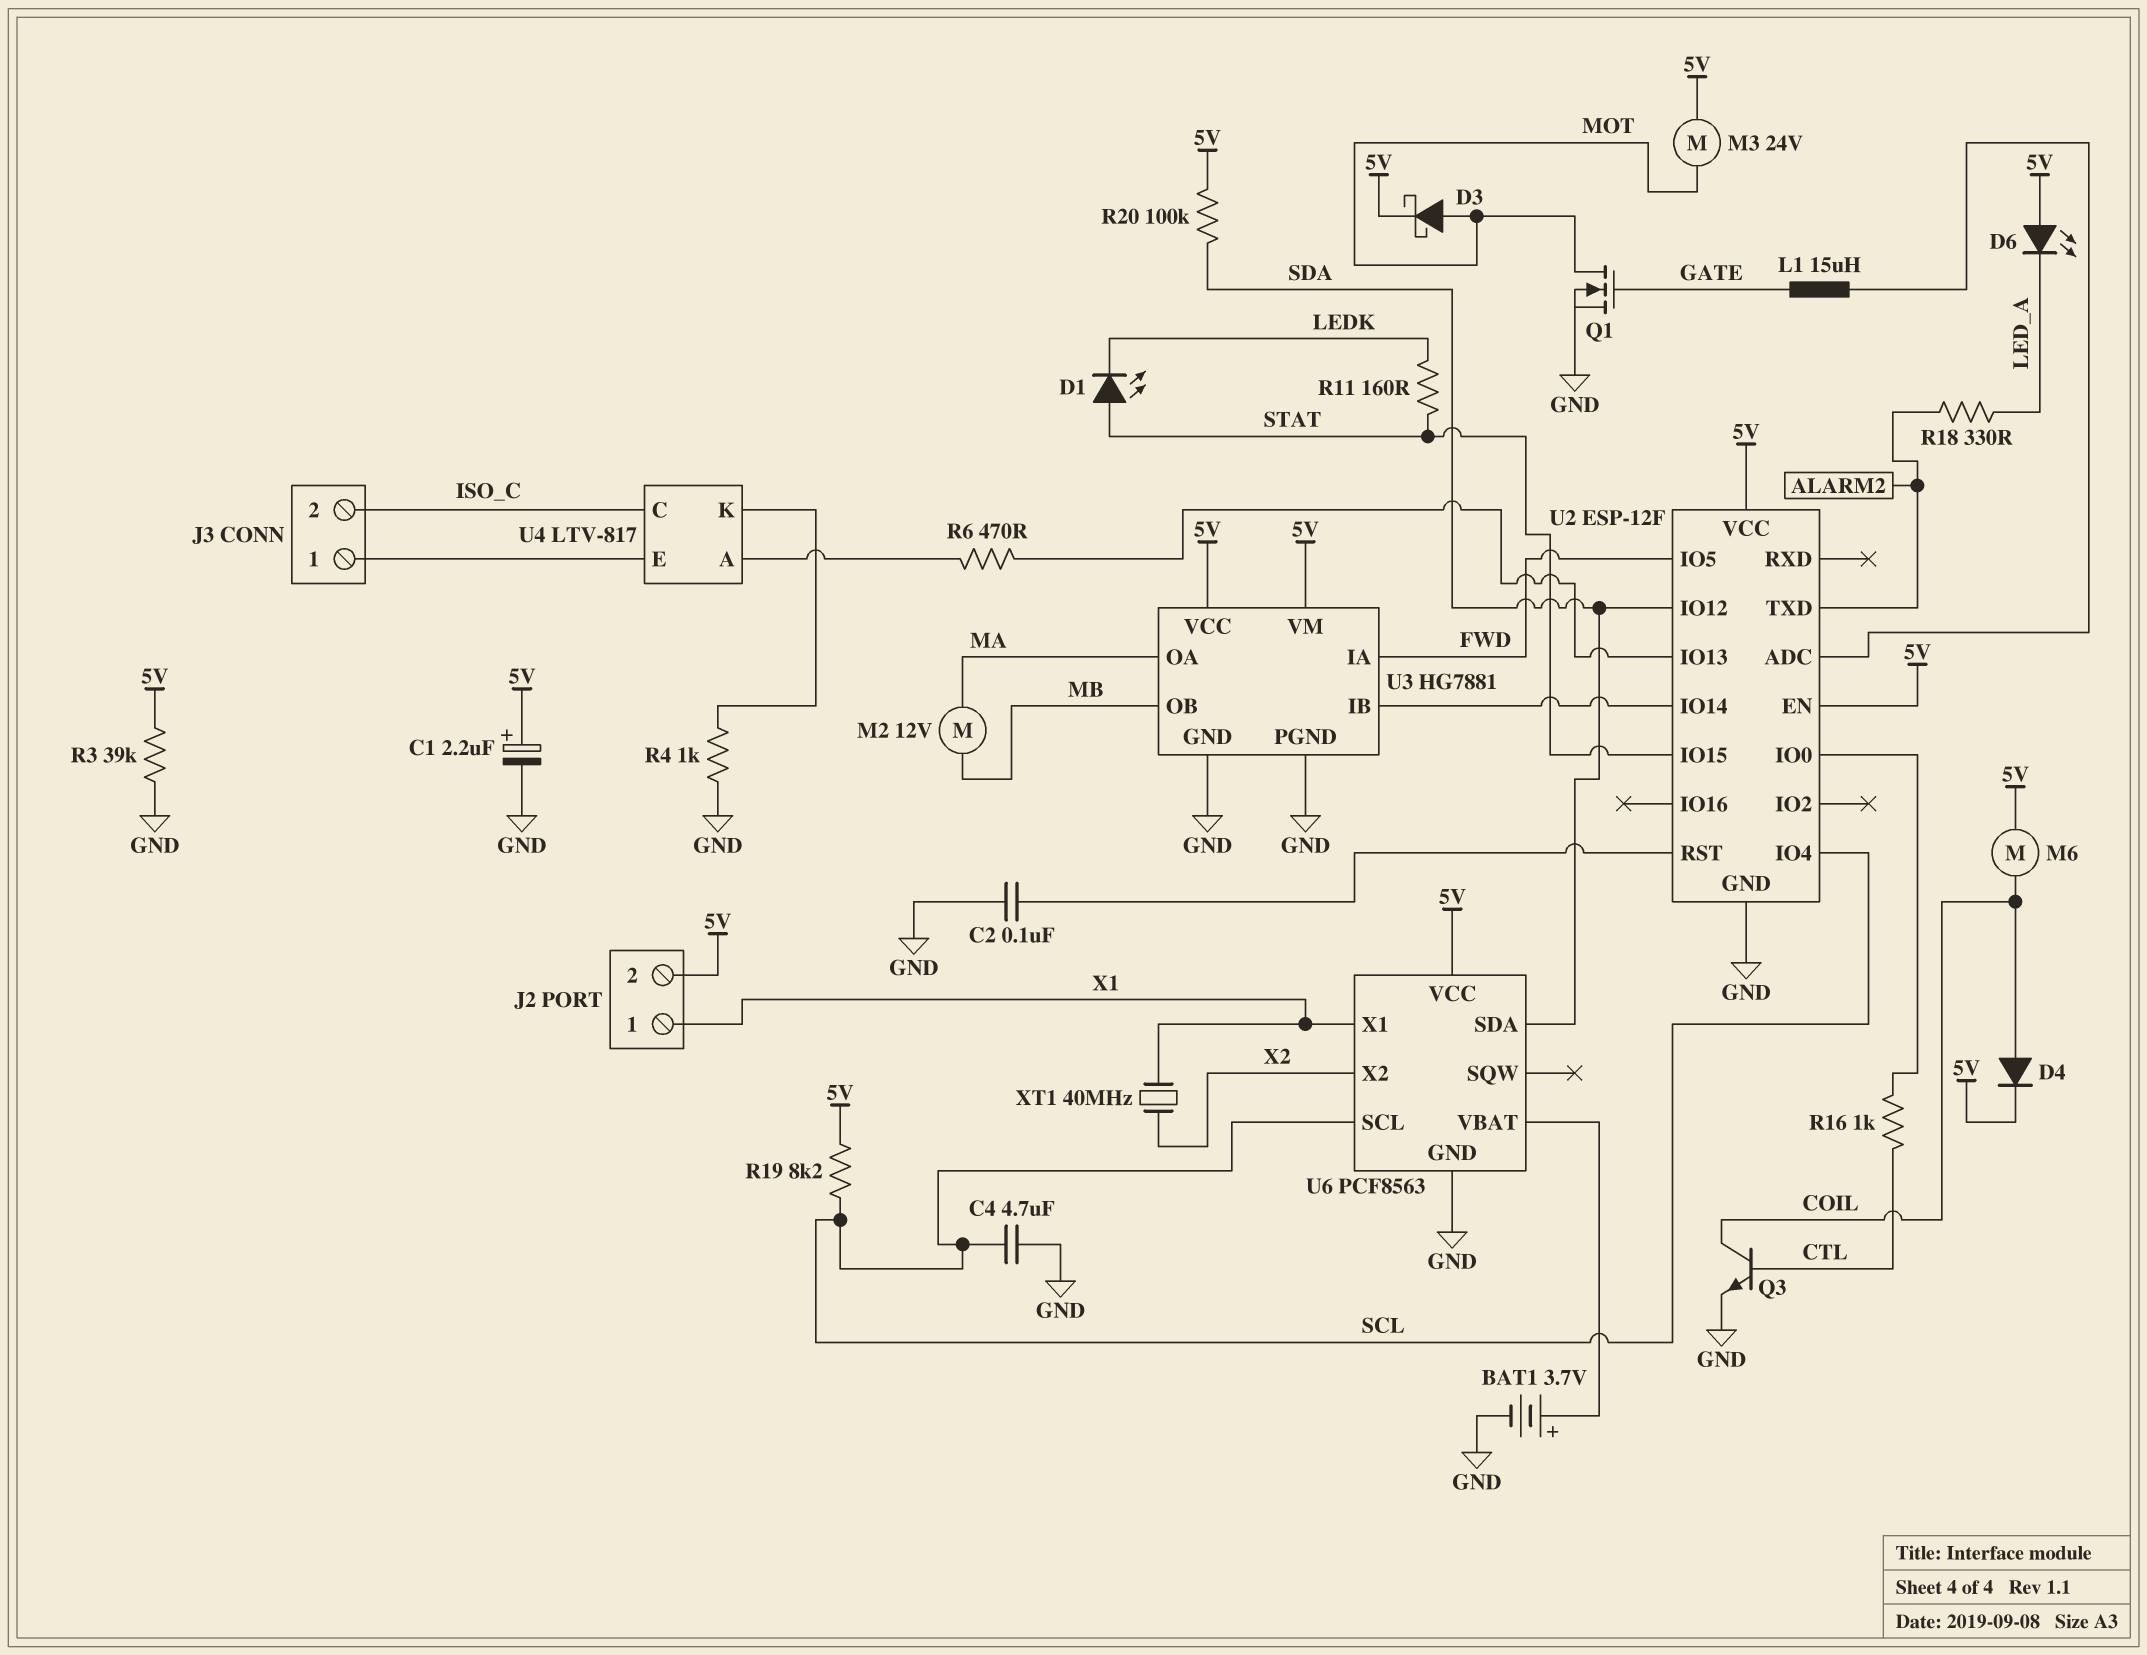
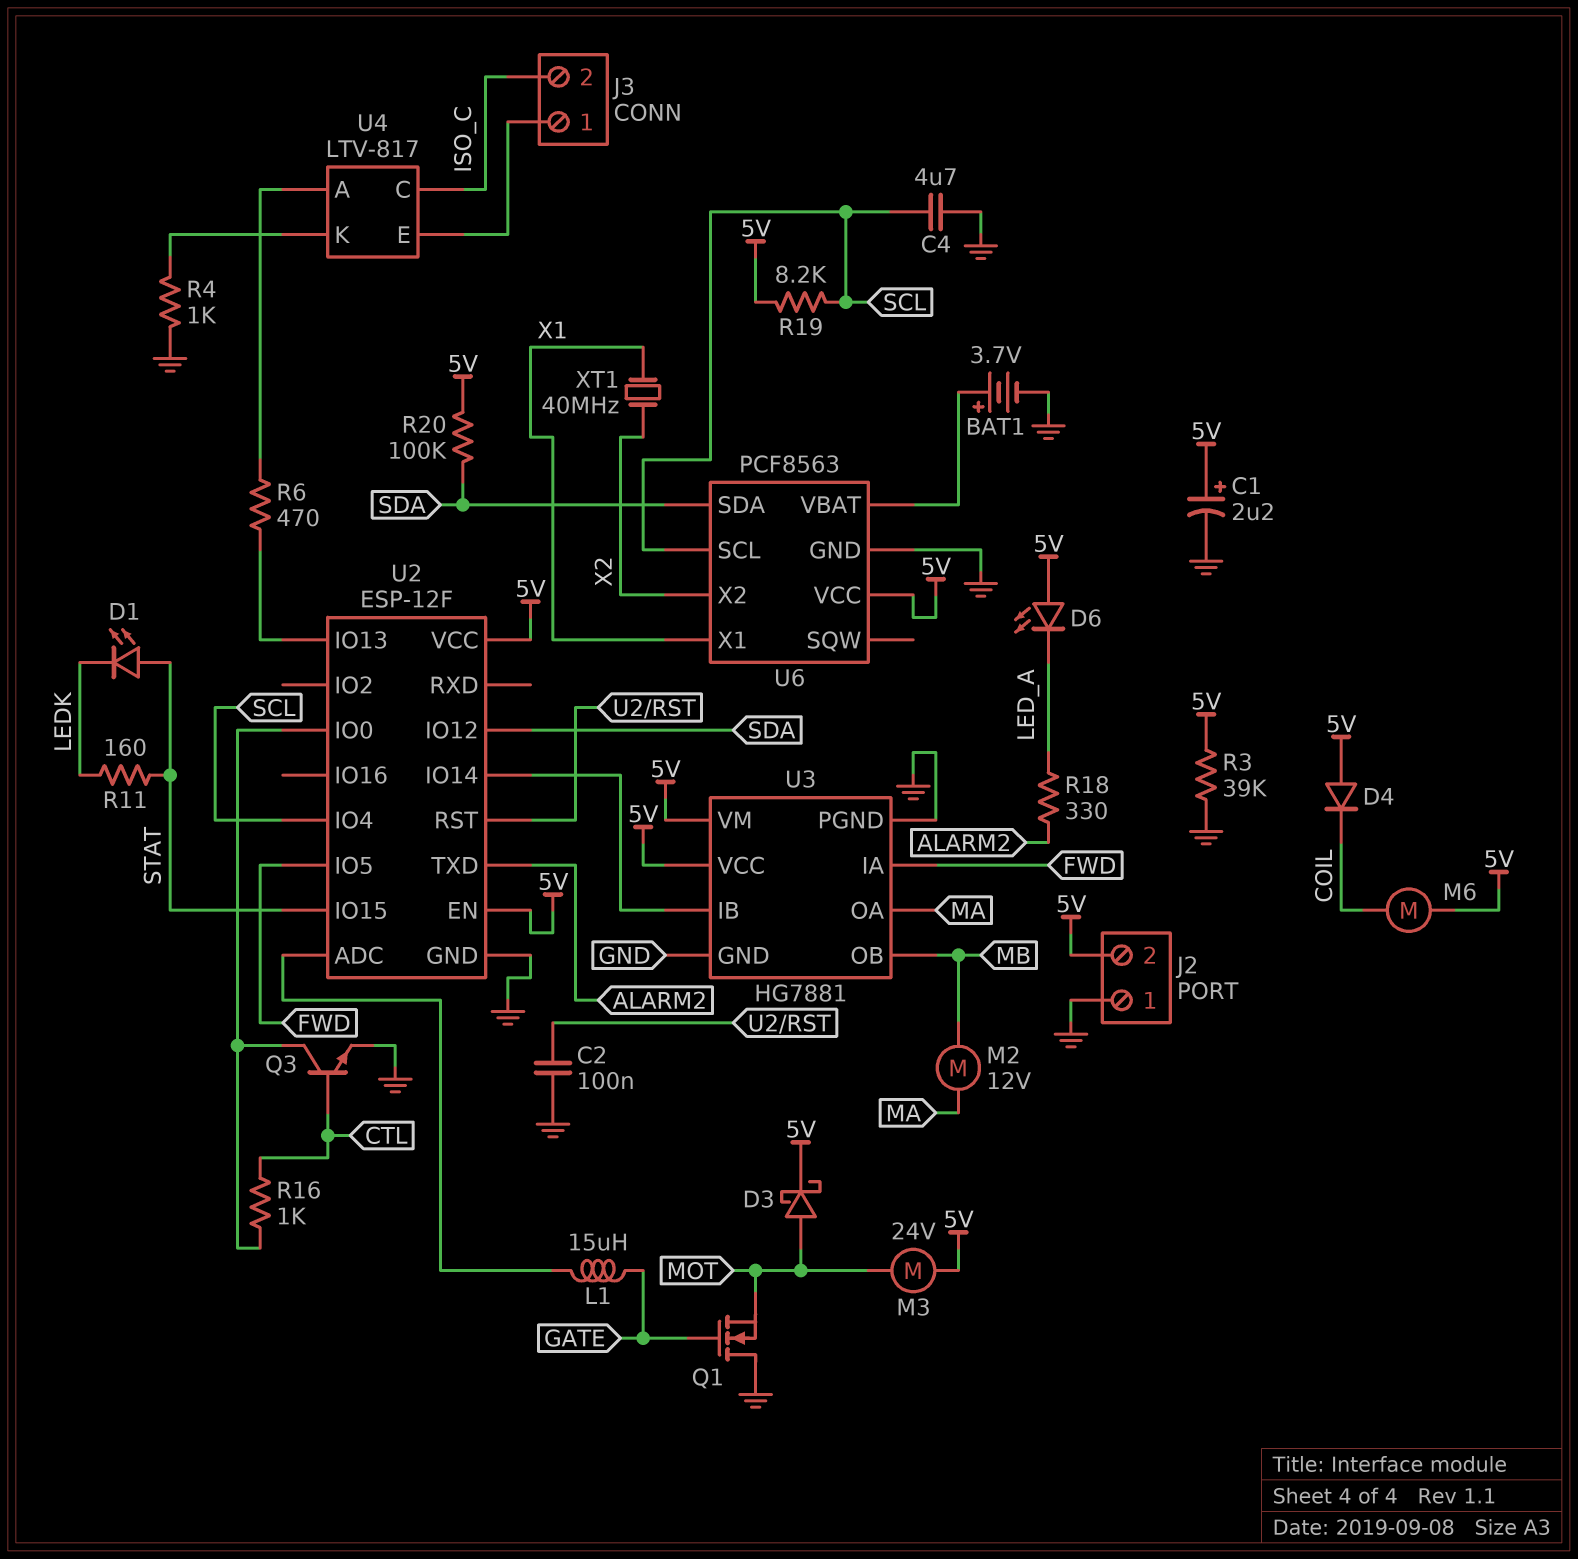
D4: diode (A COIL, K 5V) -> diode (A 5V, K COIL)
J2 pin 1: X1 -> GND
Q1: NMOS (G GATE, D MOT, S GND) -> NMOS (G GATE, D GND, S MOT)
Q3: NPN (B CTL, C COIL, E GND) -> NPN (B CTL, C U2/IO0, E GND)

